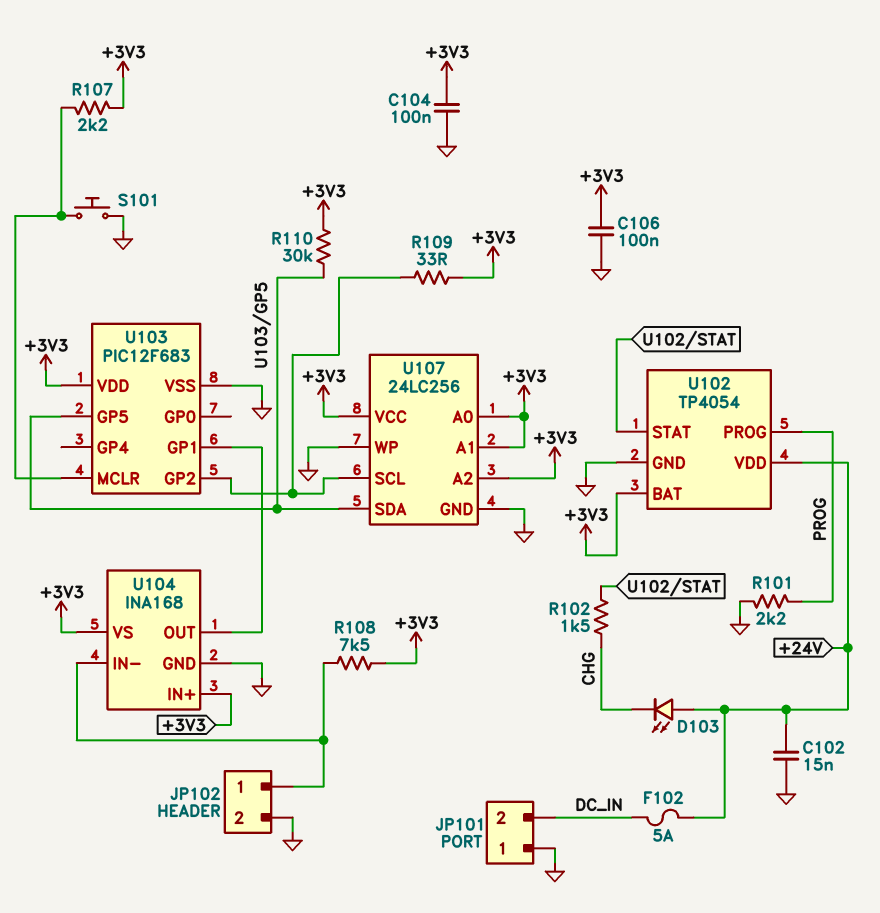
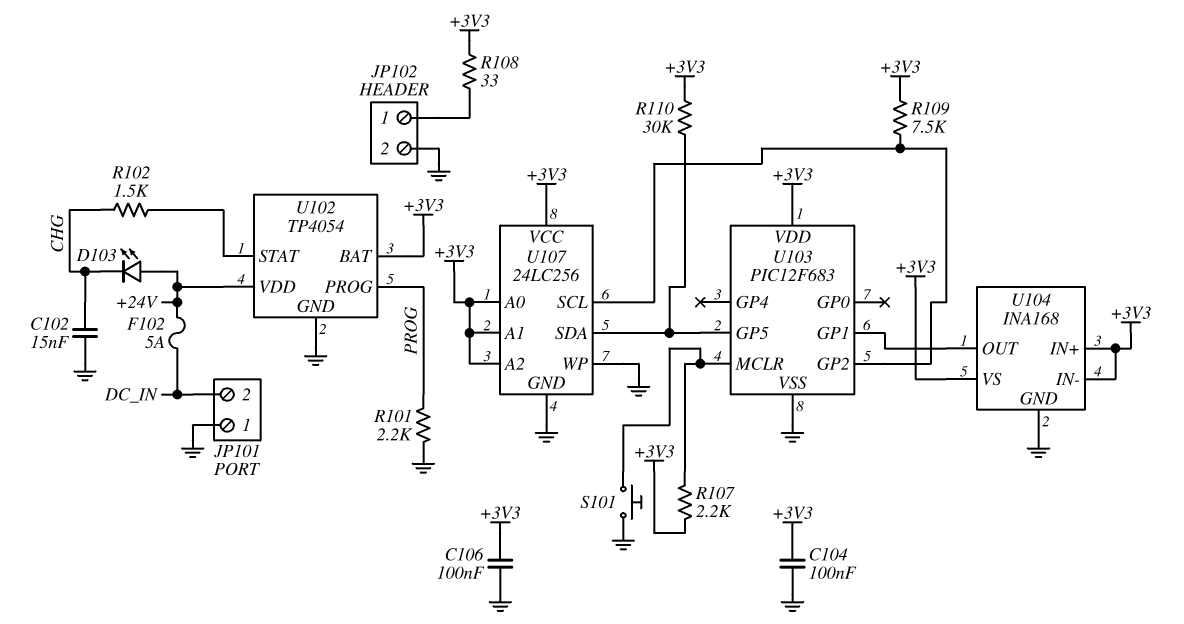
C102: 15nF (+24V, GND) -> 15nF (CHG, GND)
R108: 7.5k (+3V3, JP102/1) -> 33 (+3V3, JP102/1)
R109: 33 (+3V3, U103/GP2) -> 7.5k (+3V3, U103/GP2)
U104 pin IN-: JP102/1 -> +3V3

